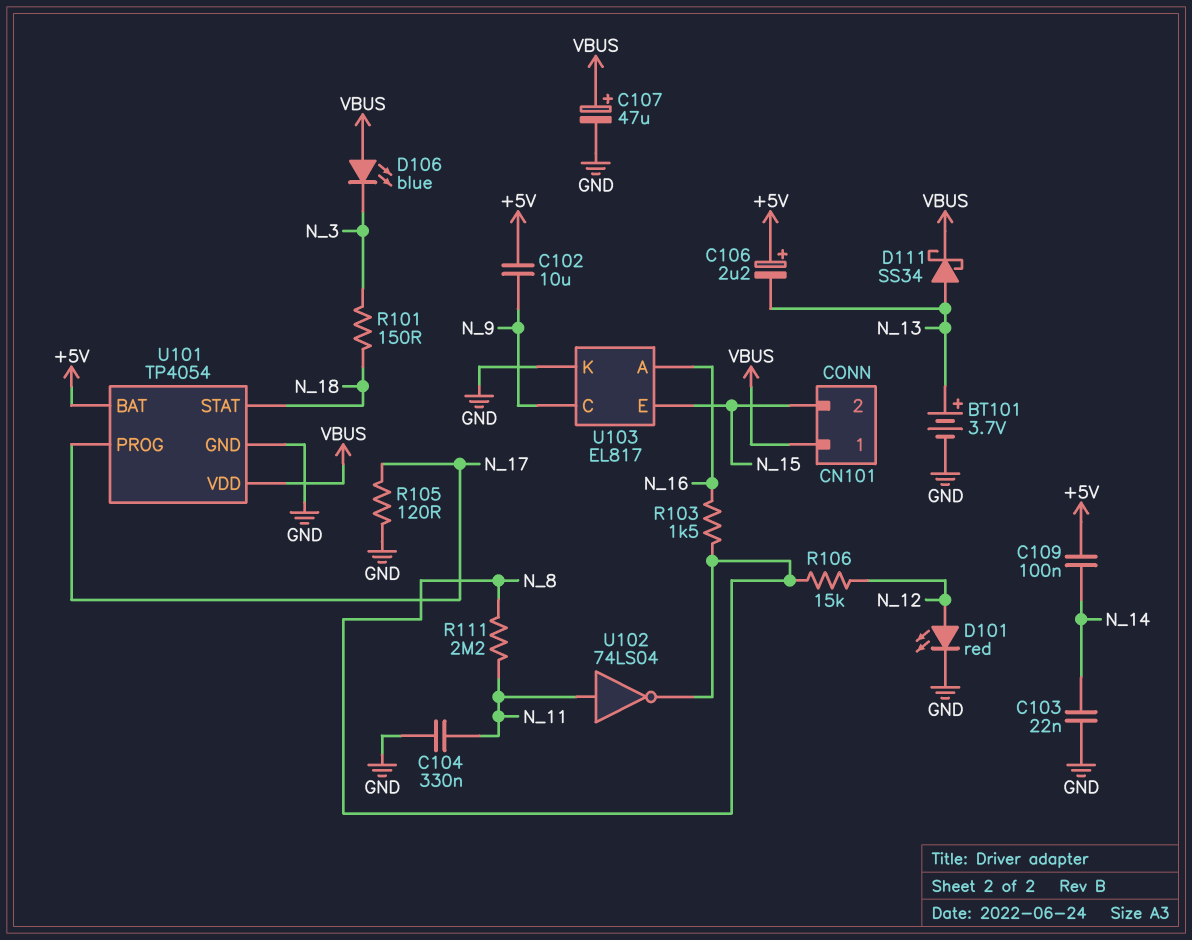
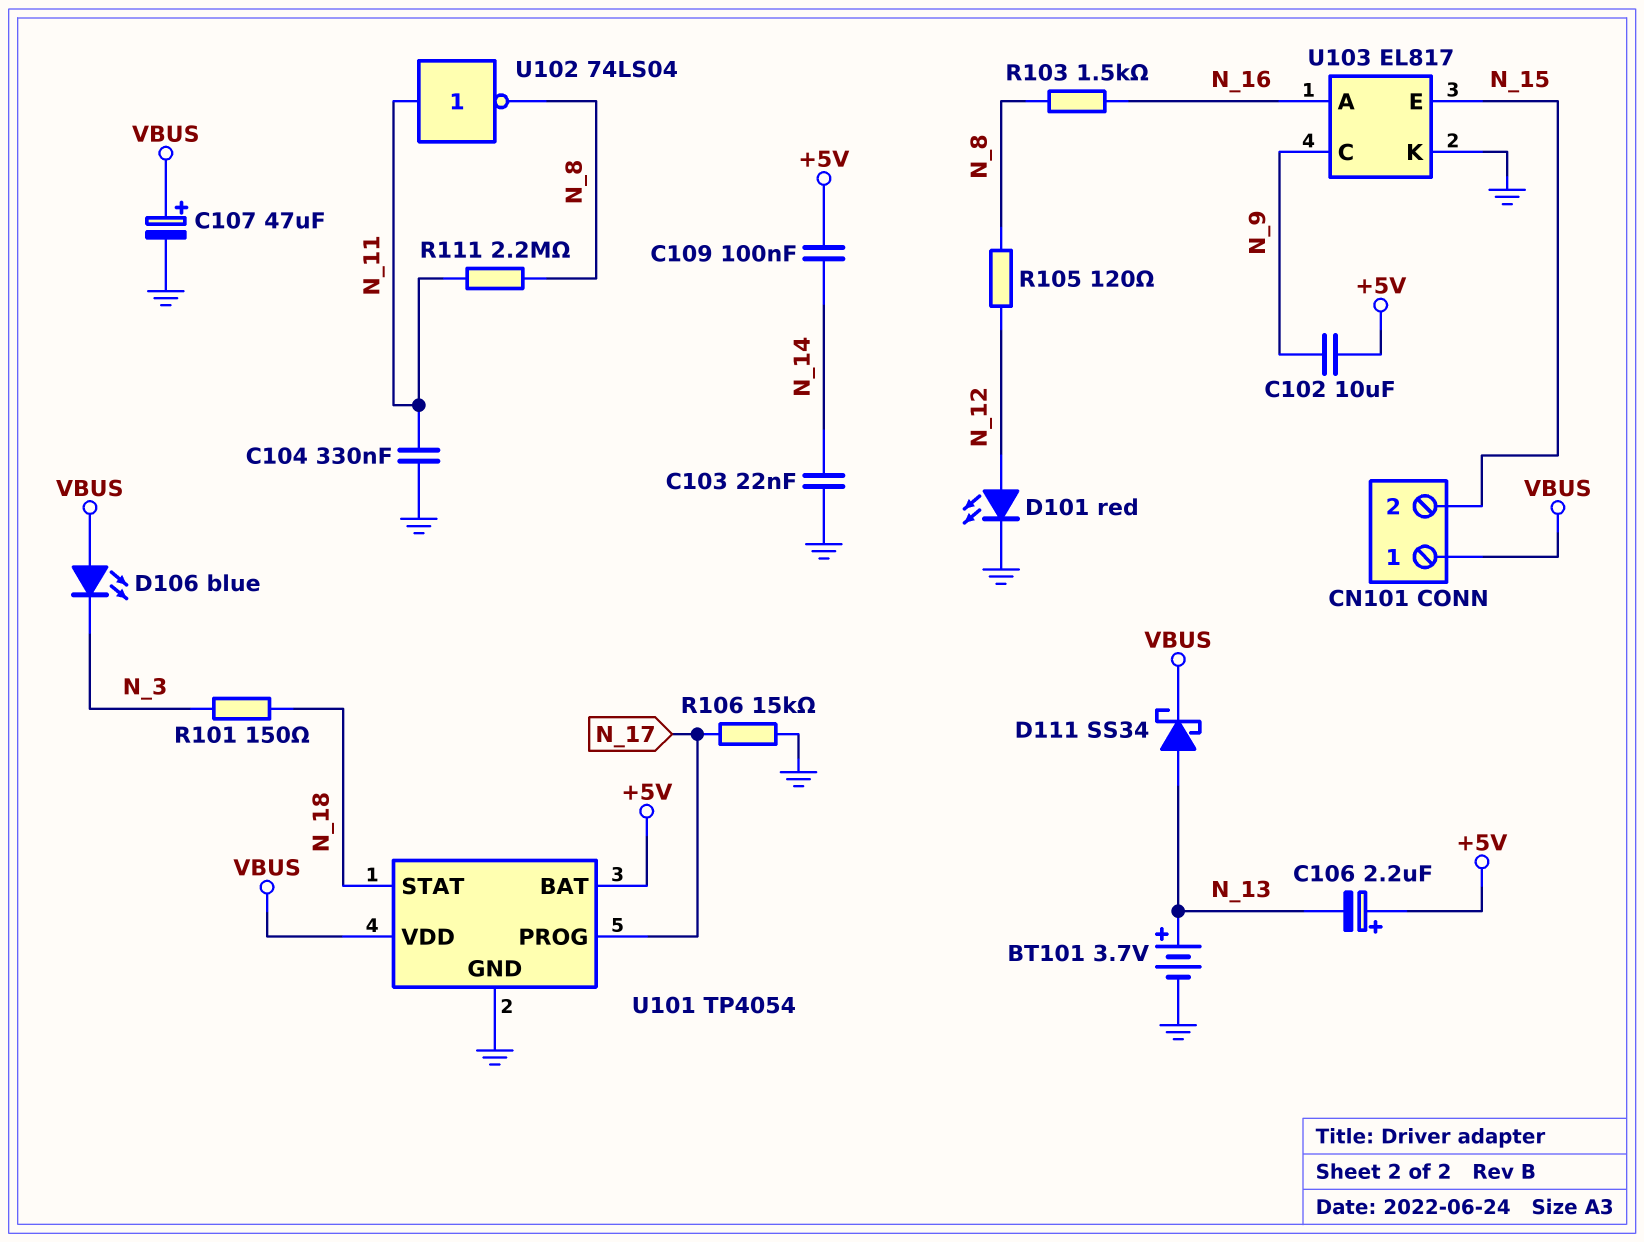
R105: 120 (GND, N_17) -> 120 (N_8, N_12)
R106: 15k (N_8, N_12) -> 15k (GND, N_17)

